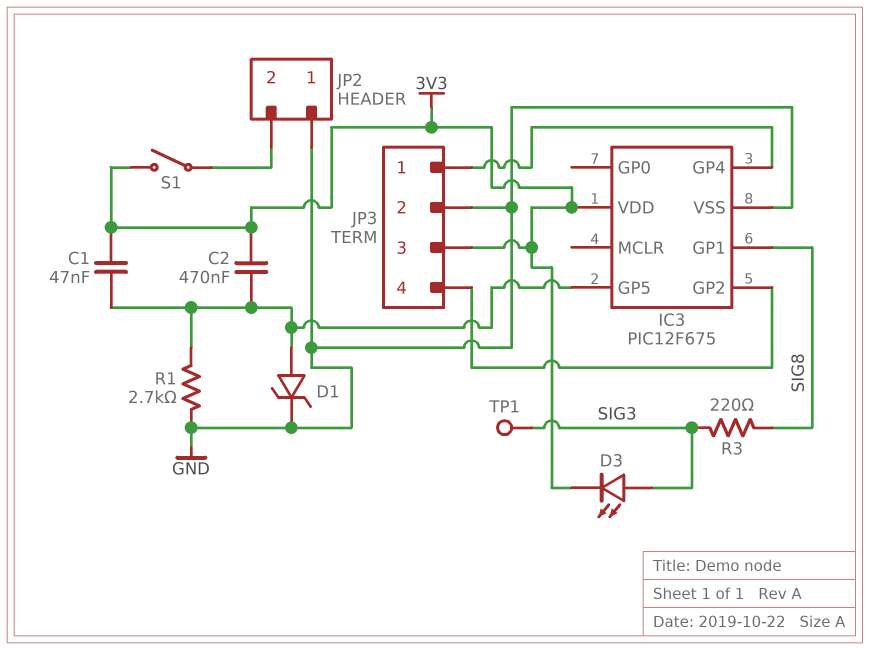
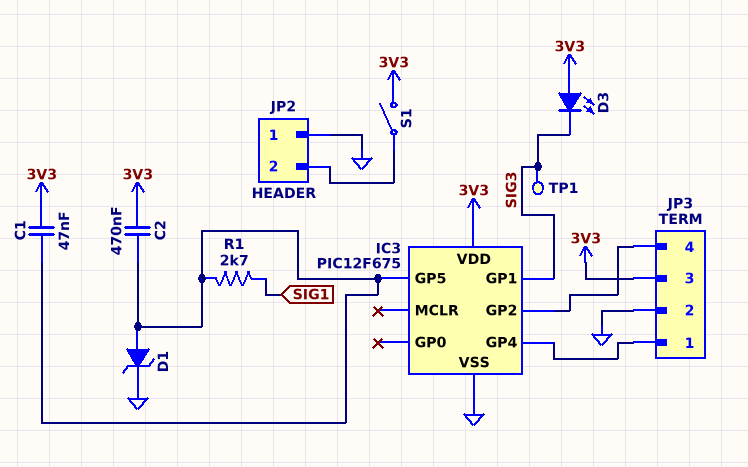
D3: LED (A SIG3, K 3V3) -> LED (A 3V3, K SIG3)
IC3 pin GP1: SIG8 -> SIG3
R1: 2.7k (GND, IC3/GP5) -> 2.7k (IC3/GP5, SIG1)
R3: 220 (SIG3, SIG8) -> none

